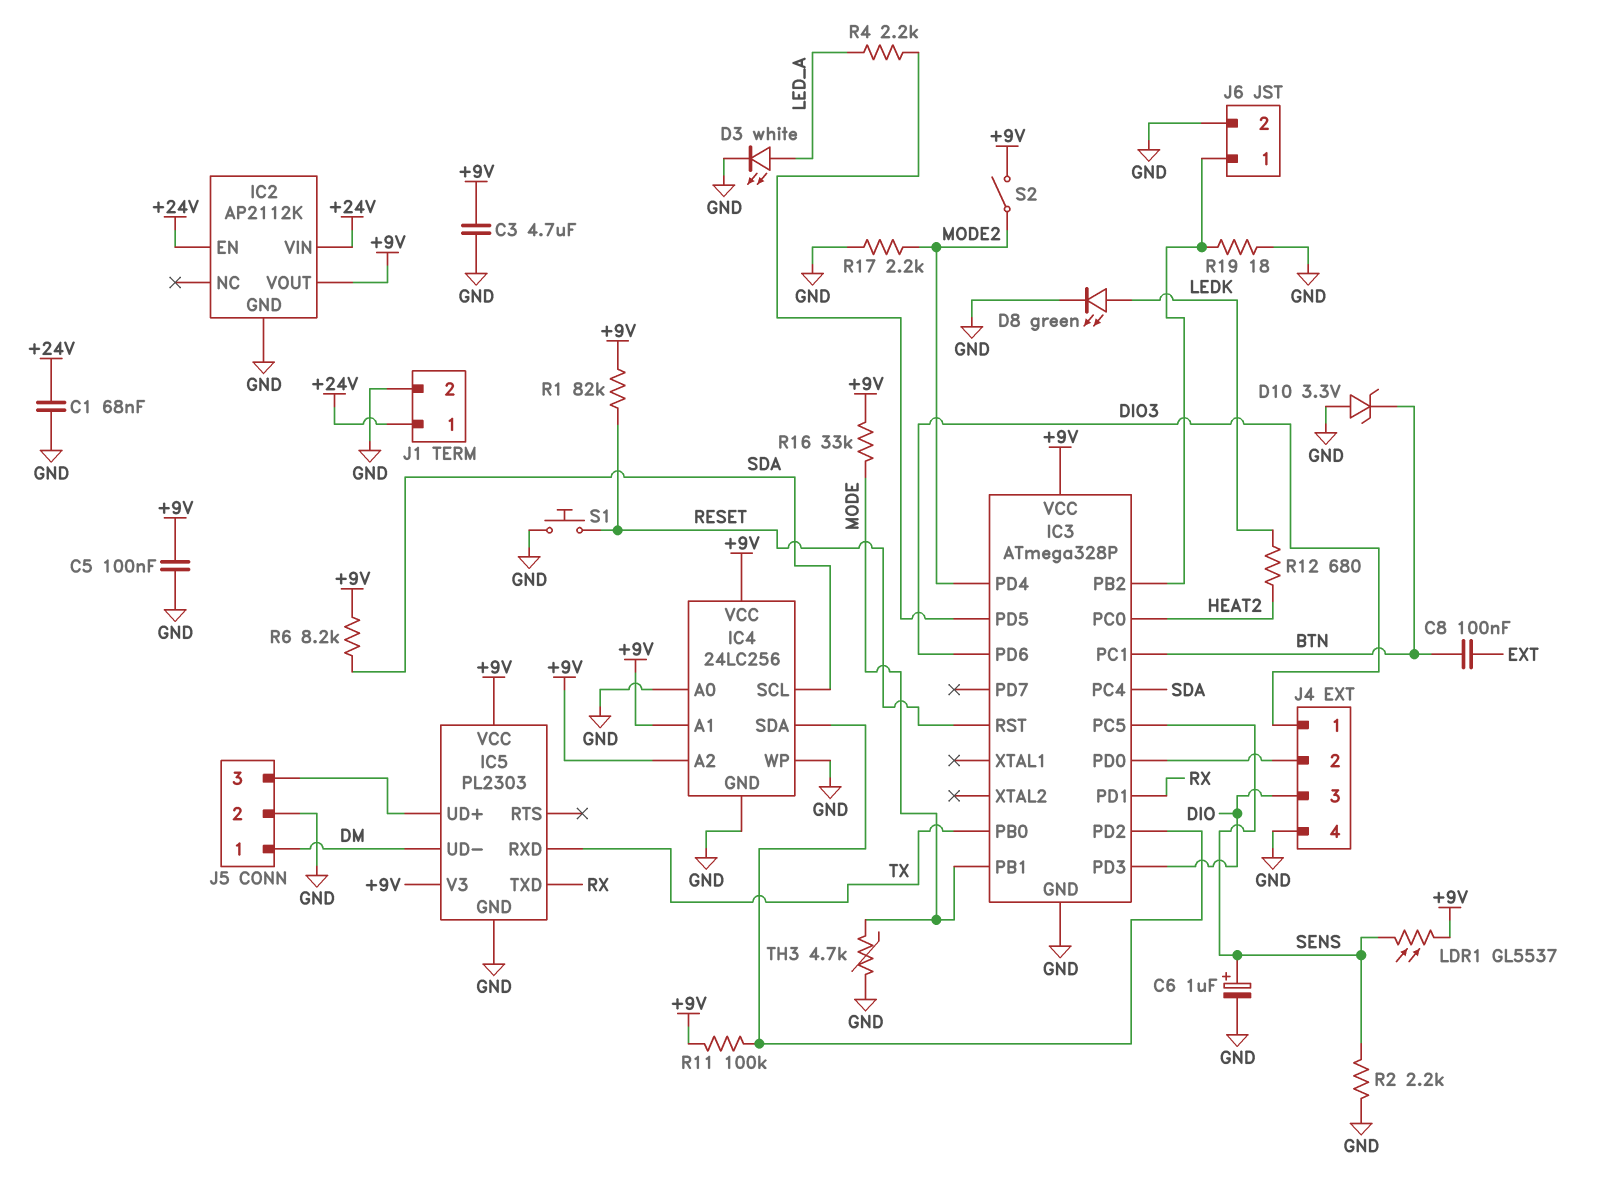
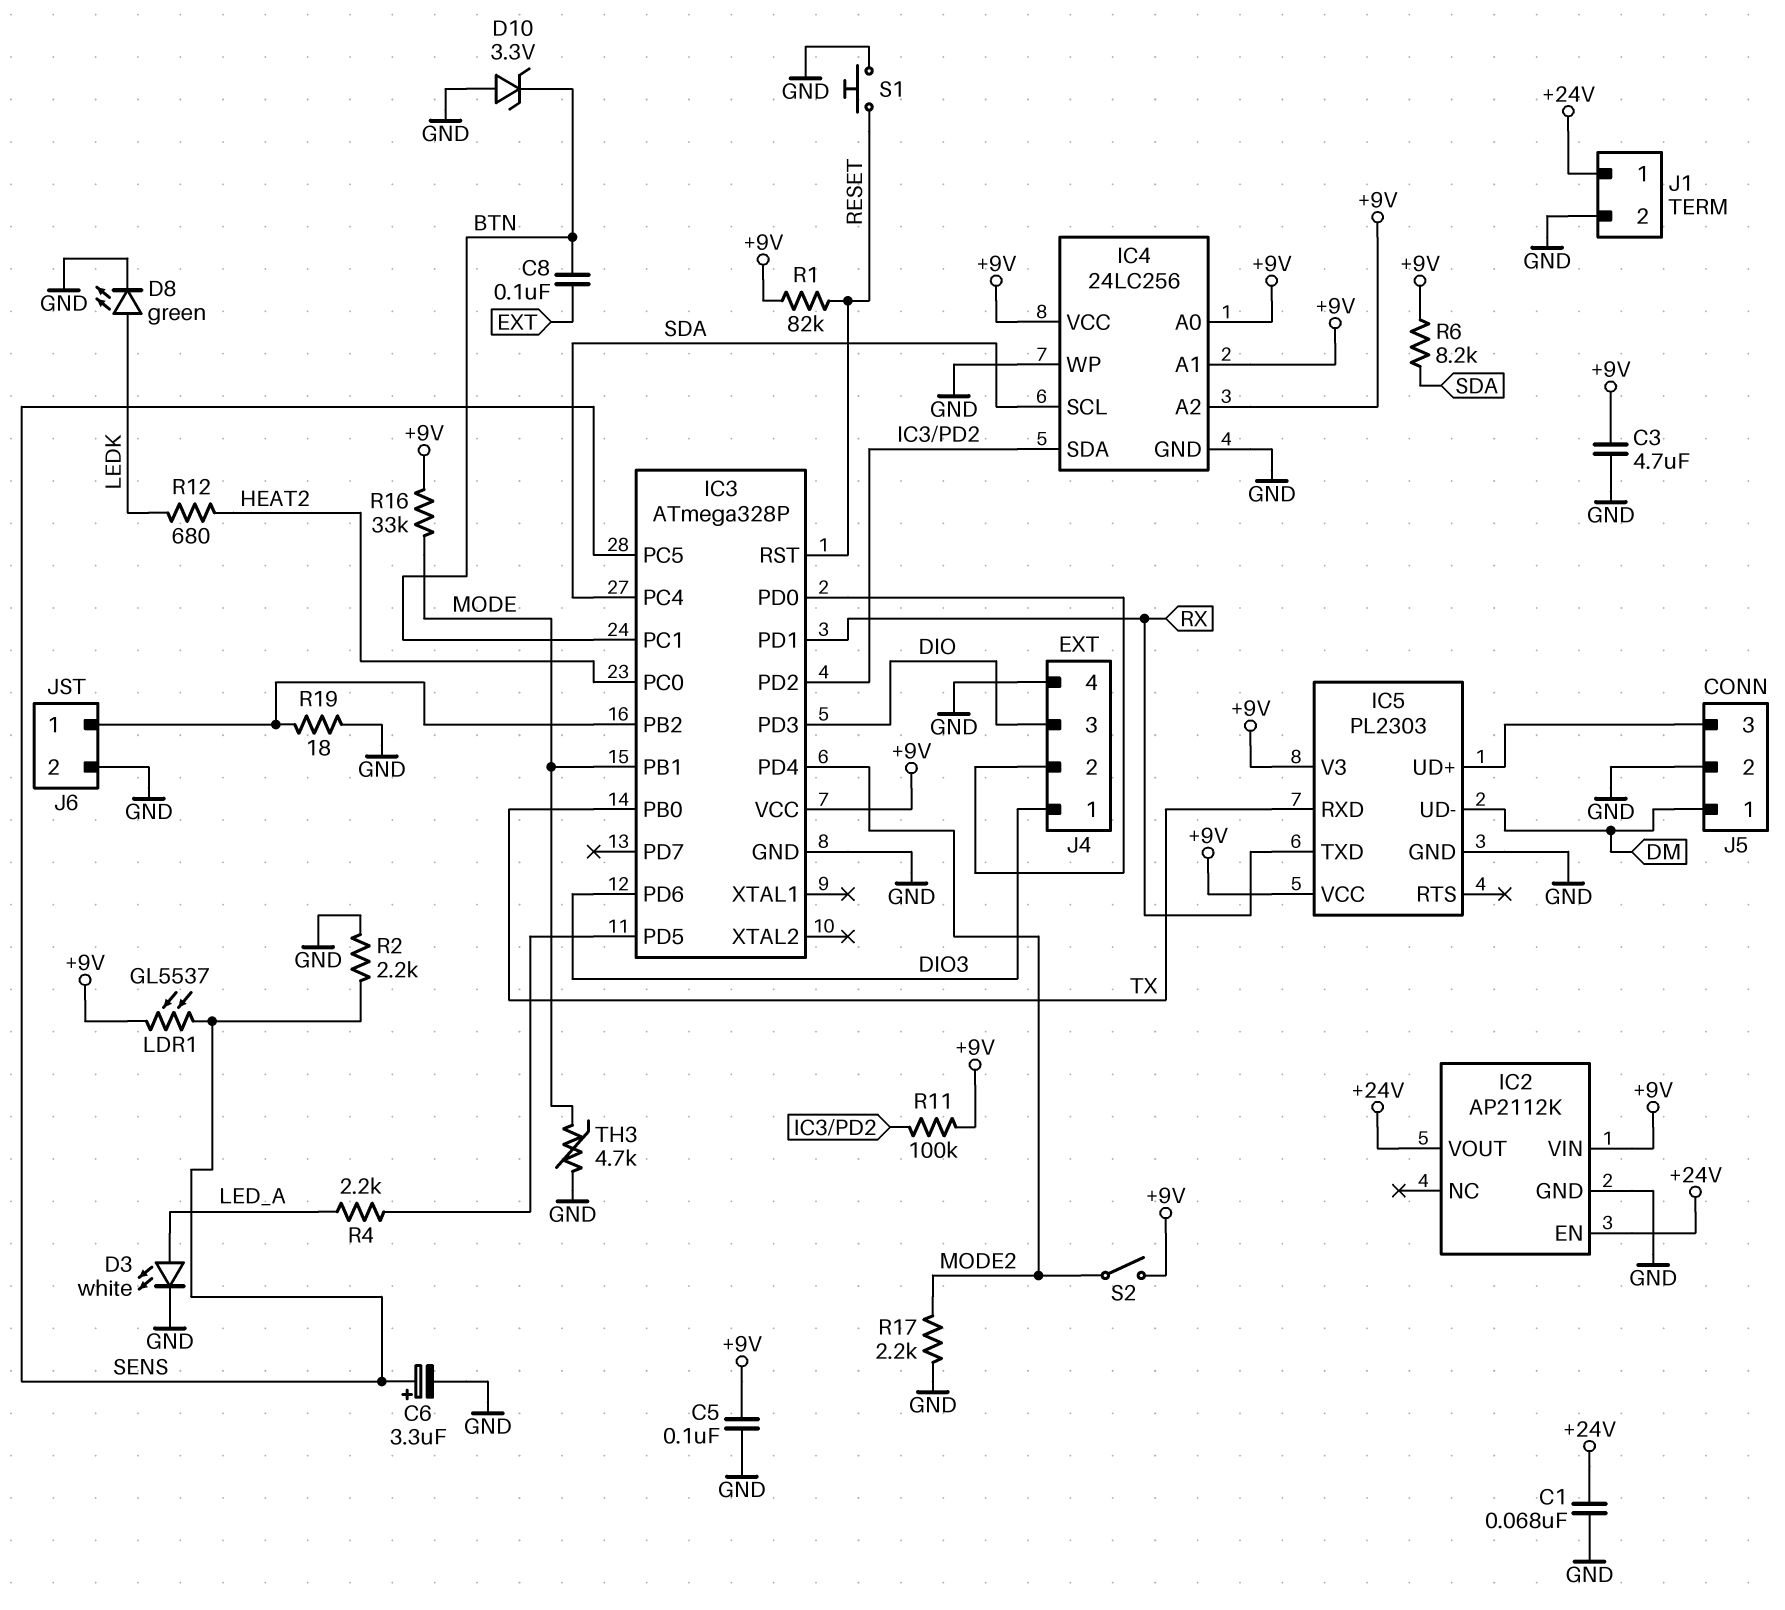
C6: 1uF (plus SENS, minus GND) -> 3.3uF (plus SENS, minus GND)
IC2 pin VIN: +24V -> +9V
IC2 pin VOUT: +9V -> +24V
IC4 pin A0: GND -> +9V

